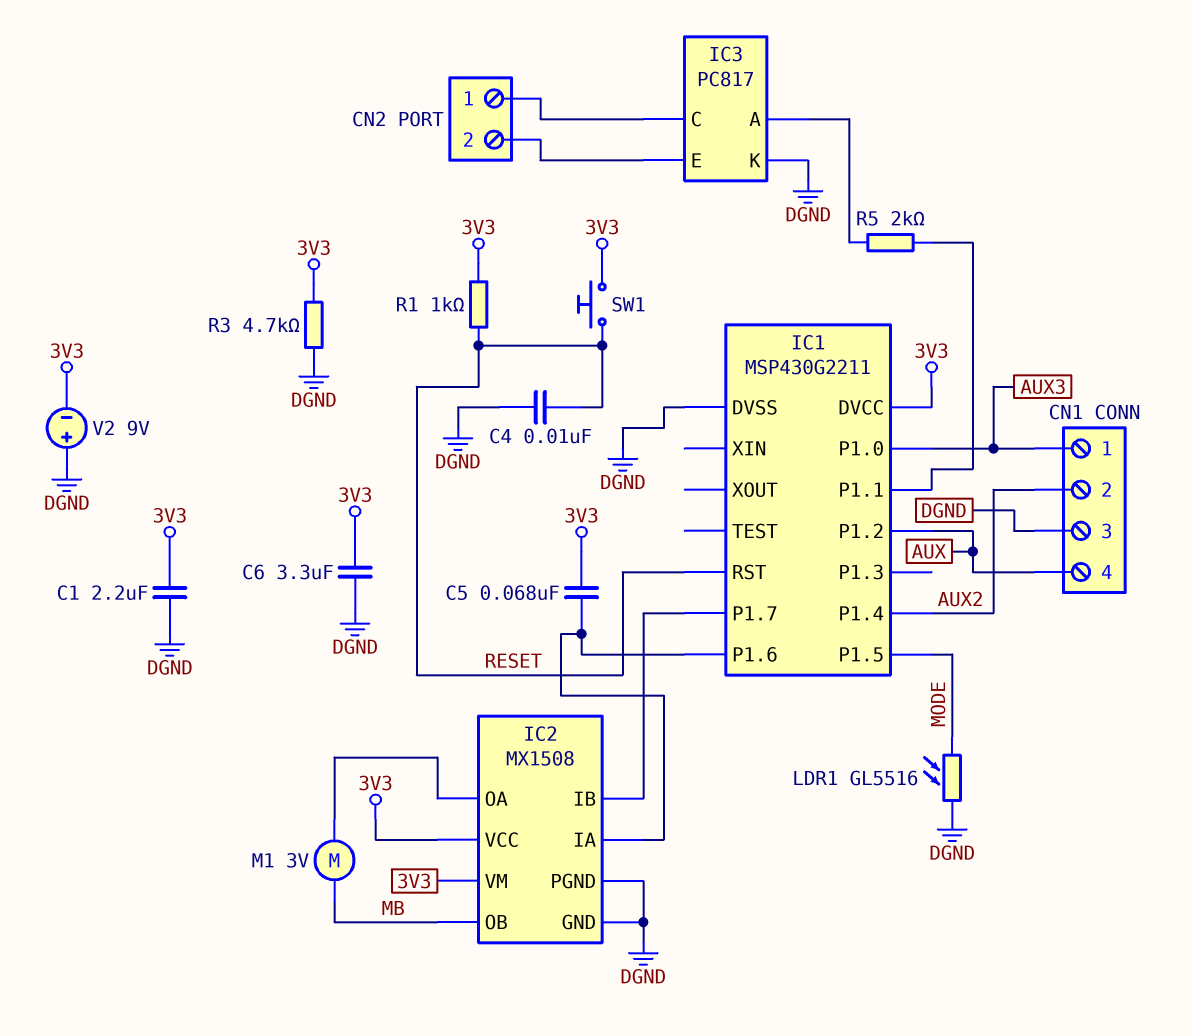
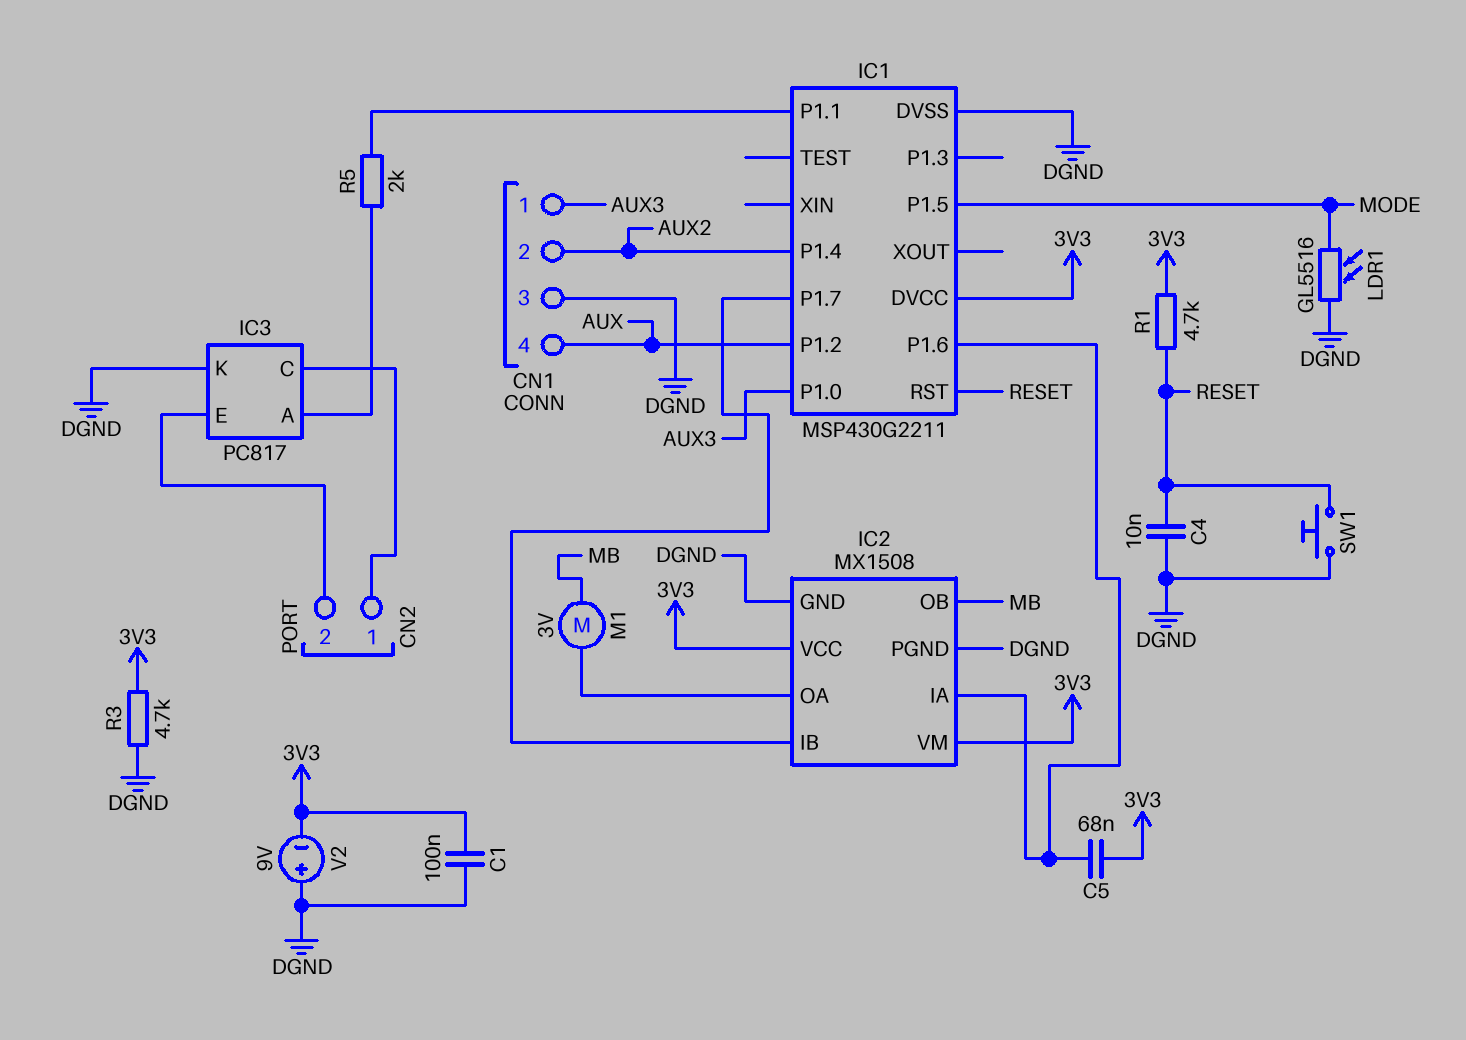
C1: 2.2uF (3V3, DGND) -> 100nF (3V3, DGND)
C6: 3.3uF (3V3, DGND) -> none
R1: 1k (3V3, RESET) -> 4.7k (3V3, RESET)
SW1: button (3V3, RESET) -> button (DGND, RESET)

